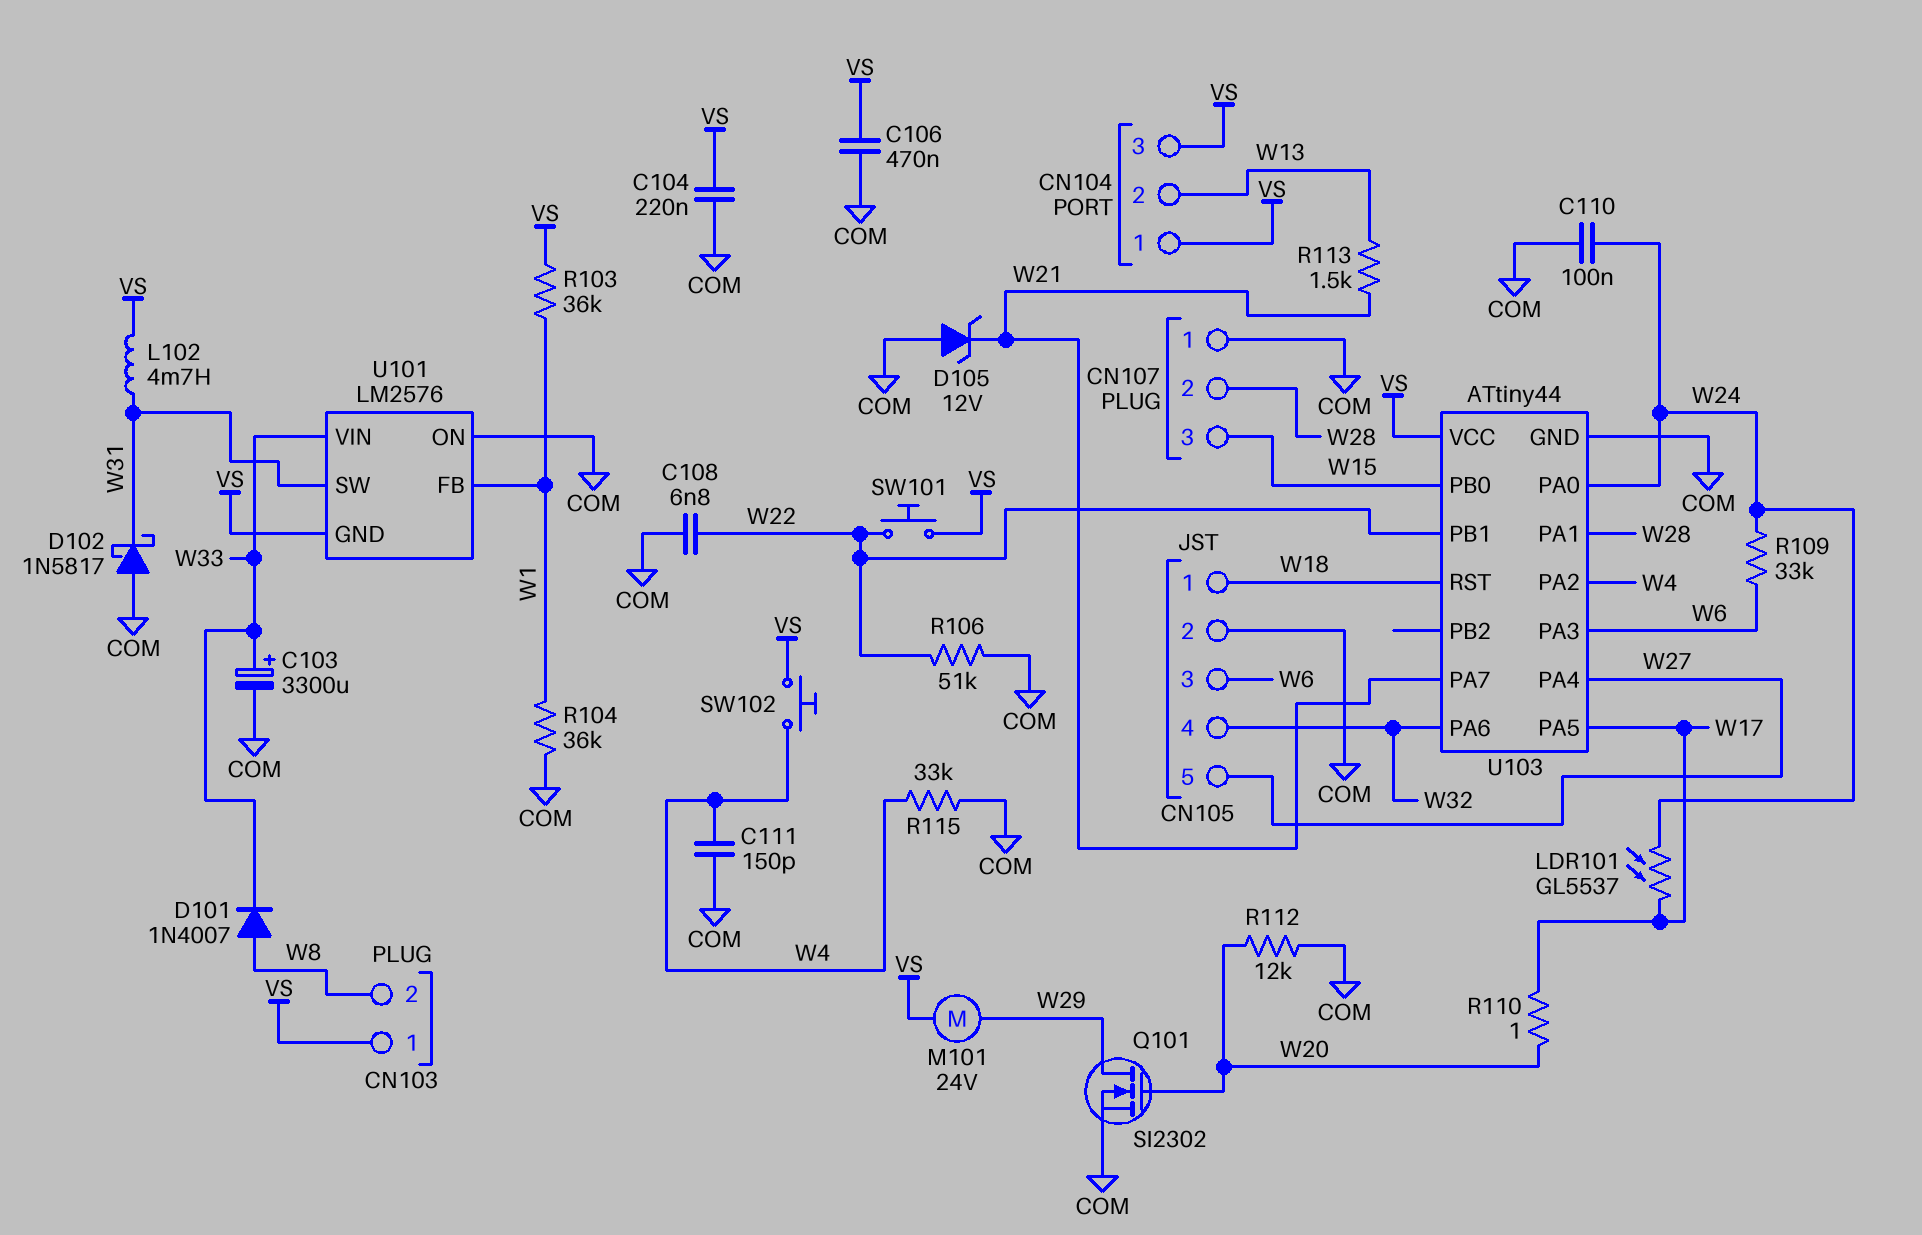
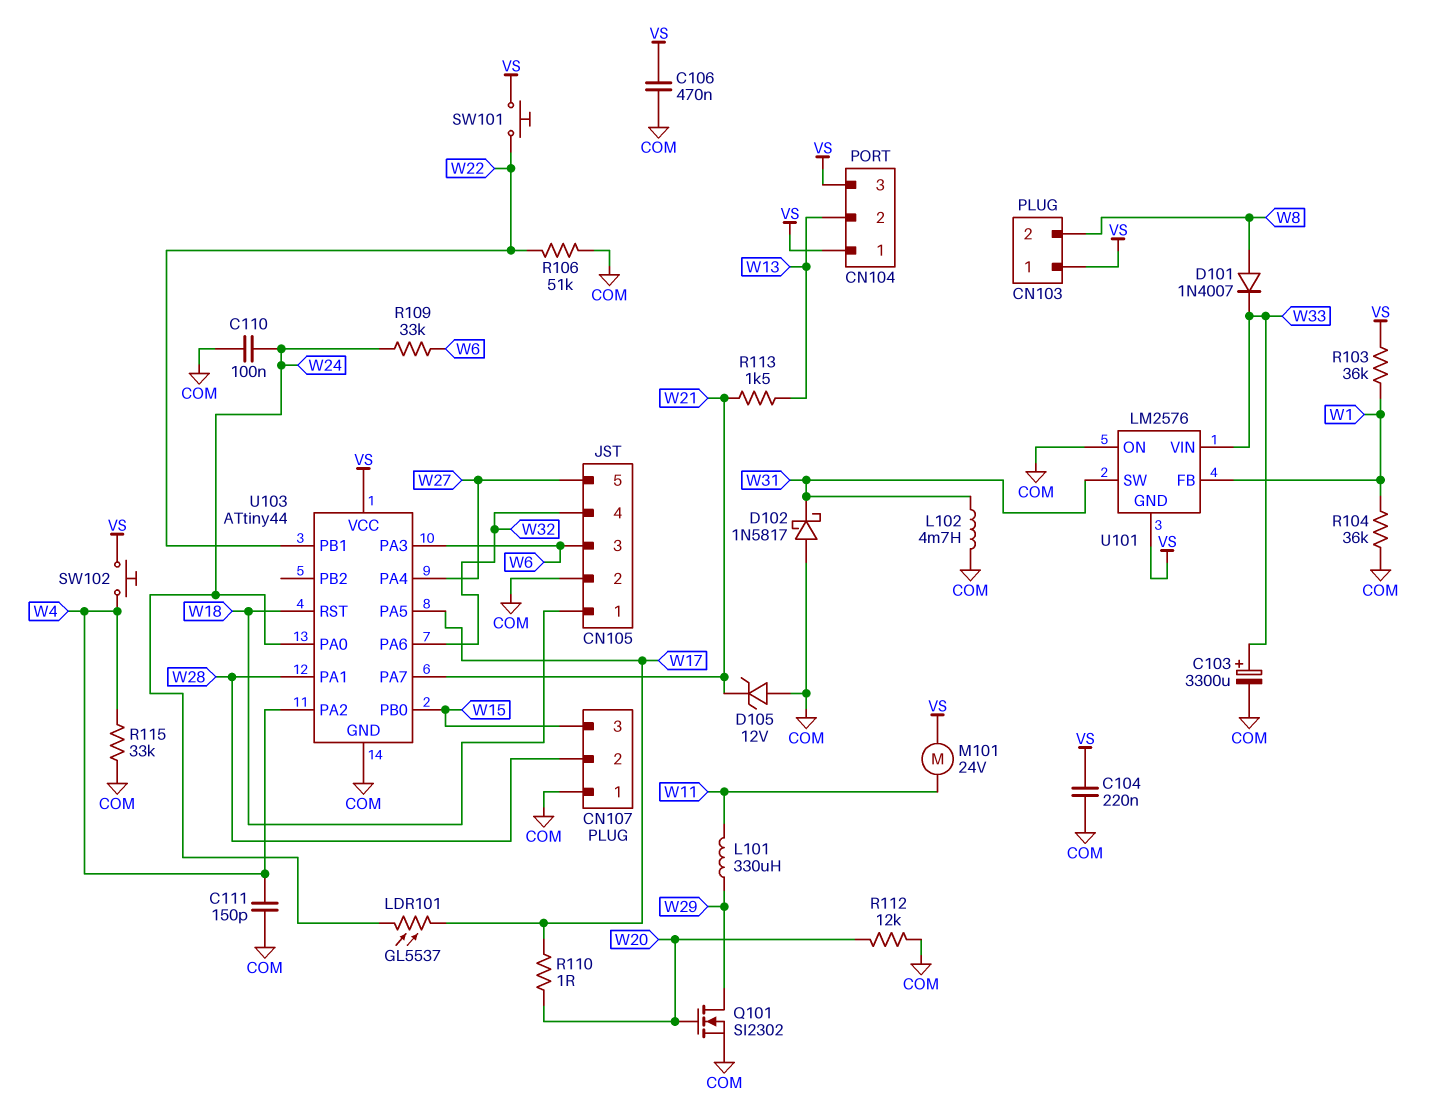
C108: 6.8nF (COM, W22) -> none
L101: none -> 330uH (W11, W29)
L102: 4.7mH (VS, W31) -> 4.7mH (COM, W31)
M101: motor 24V (VS, W29) -> motor 24V (VS, W11)

